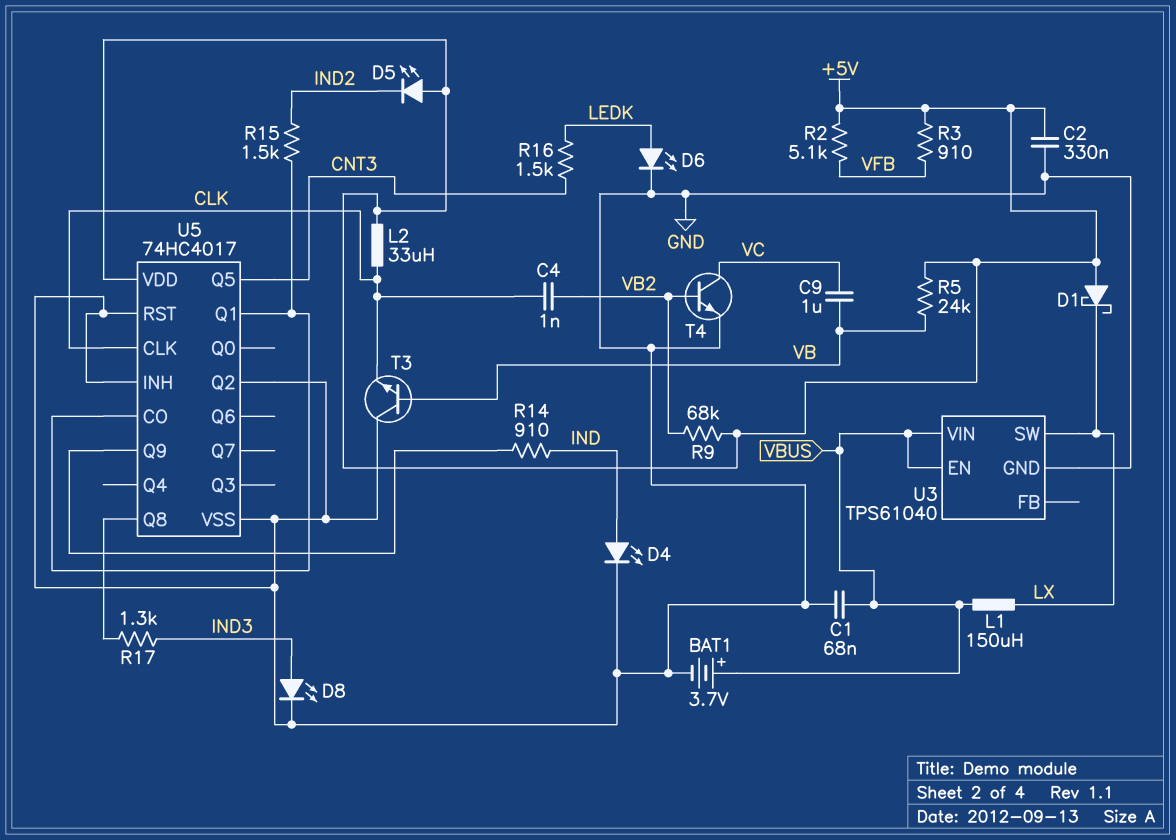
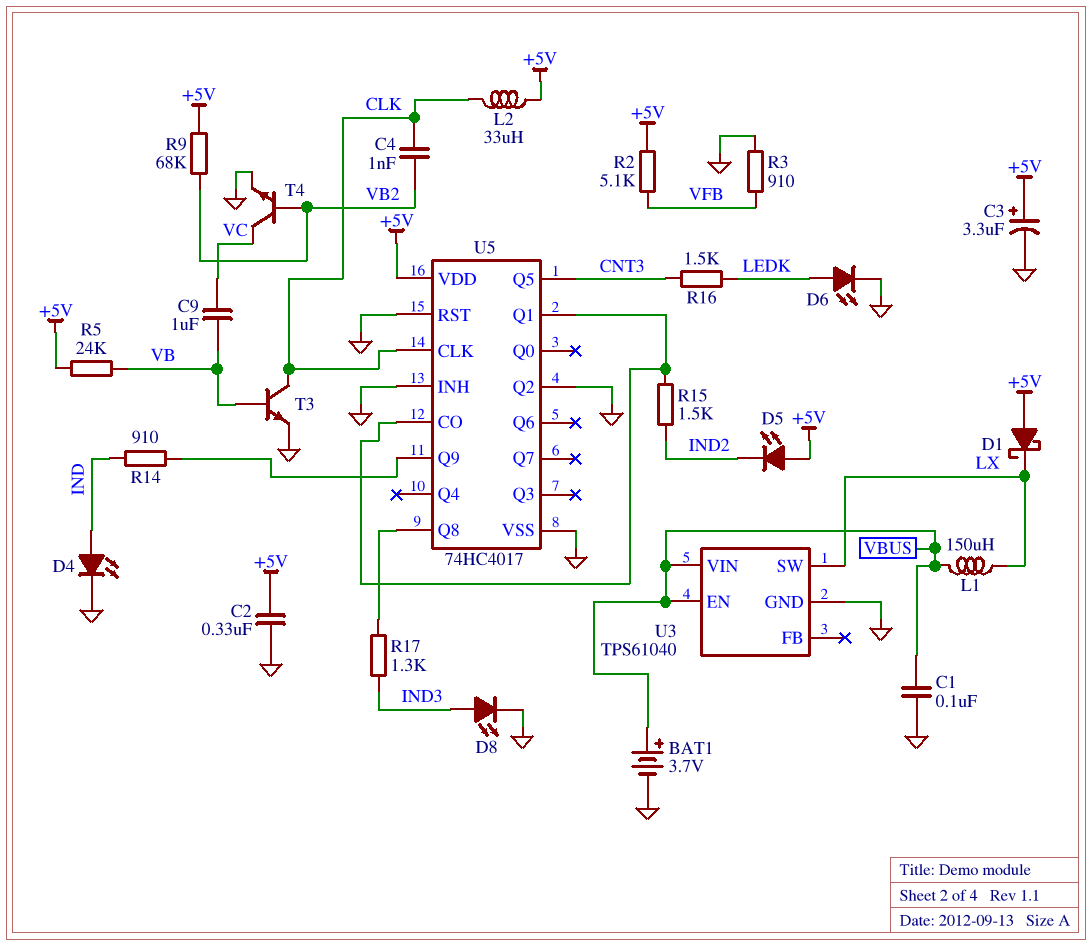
C1: 68nF (GND, VBUS) -> 100nF (GND, VBUS)
C3: none -> 3.3uF (plus +5V, minus GND)
R3: 910 (+5V, VFB) -> 910 (GND, VFB)
T3: NPN (B VB, C GND, E CLK) -> NPN (B VB, C CLK, E GND)

